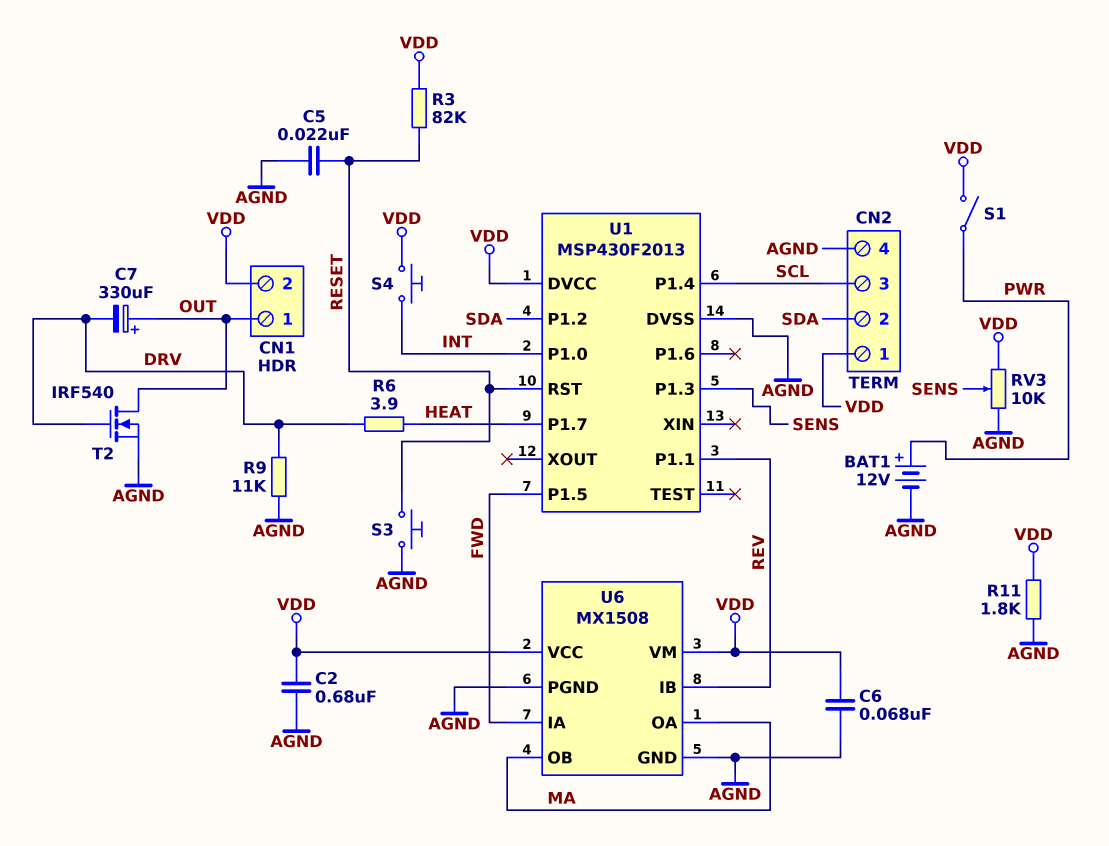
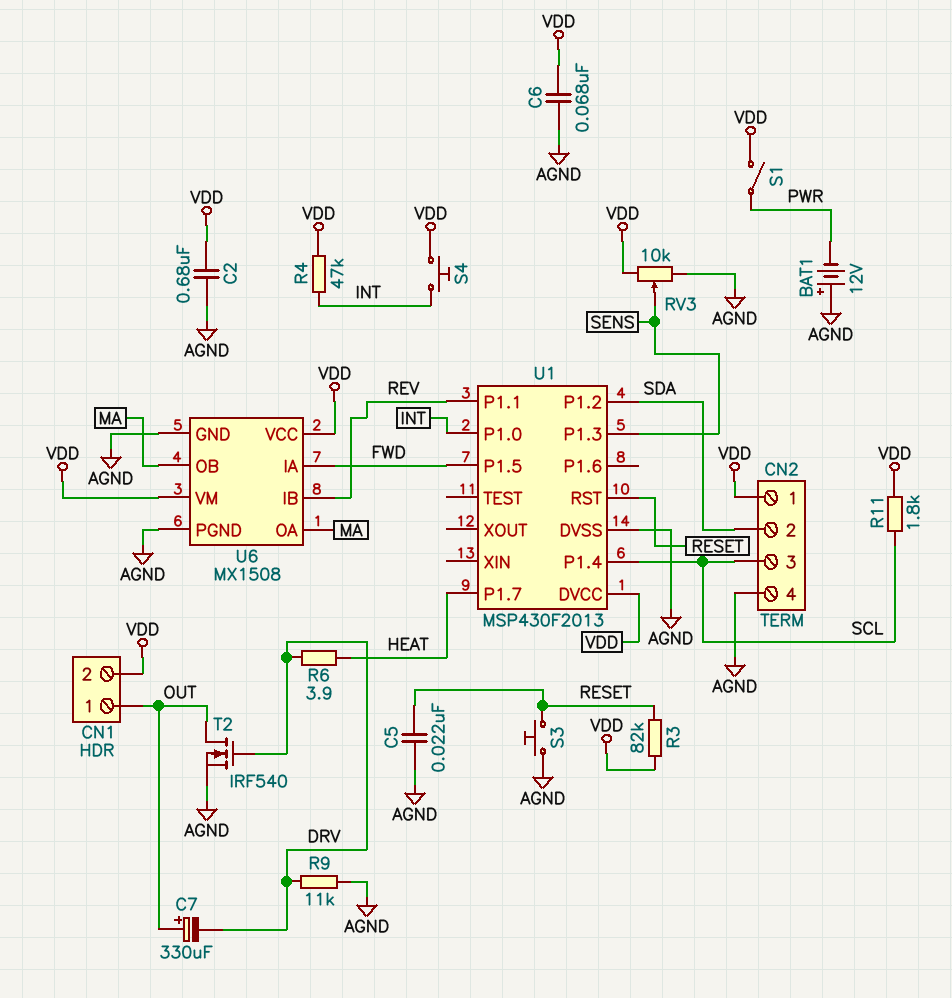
BAT1: 12V (plus PWR, minus AGND) -> 12V (plus AGND, minus PWR)
R4: none -> 47k (INT, VDD)
R11: 1.8k (AGND, VDD) -> 1.8k (SCL, VDD)

